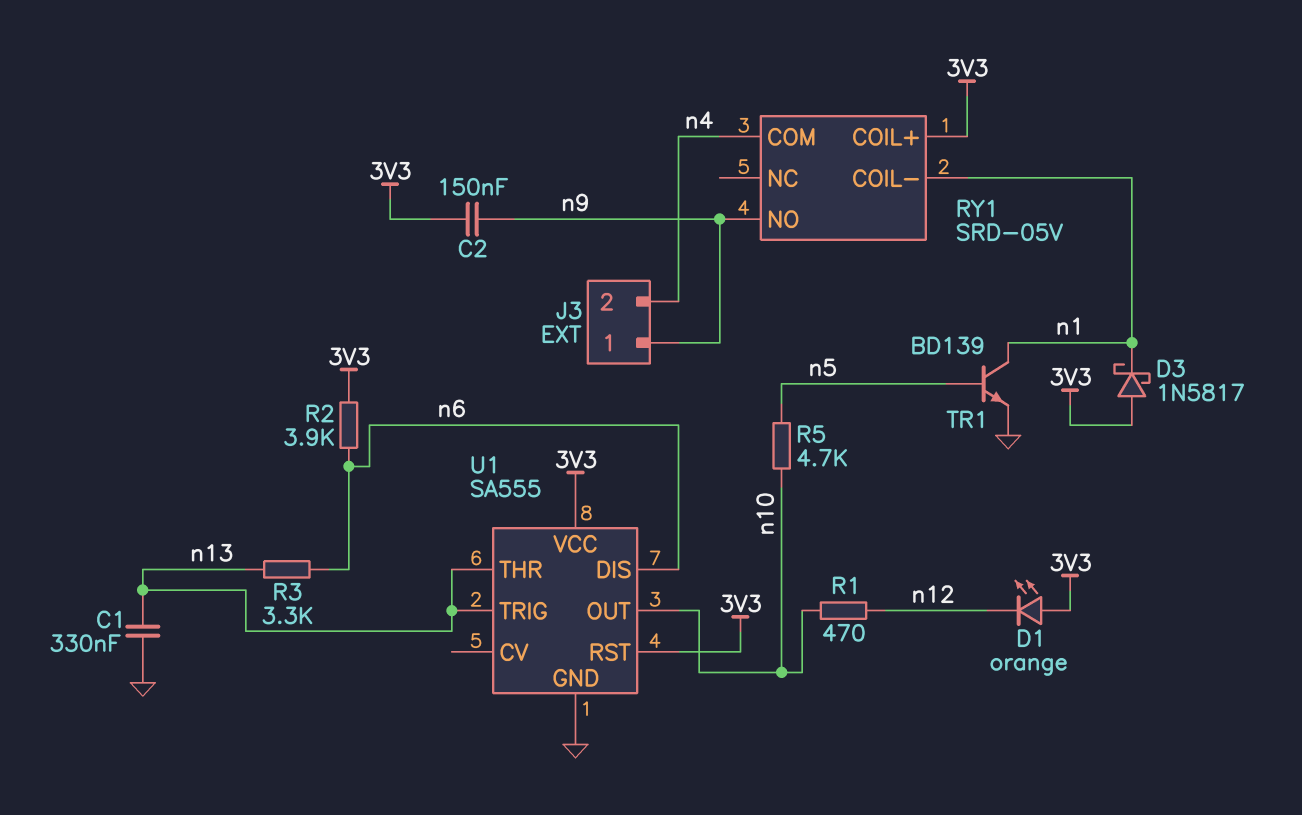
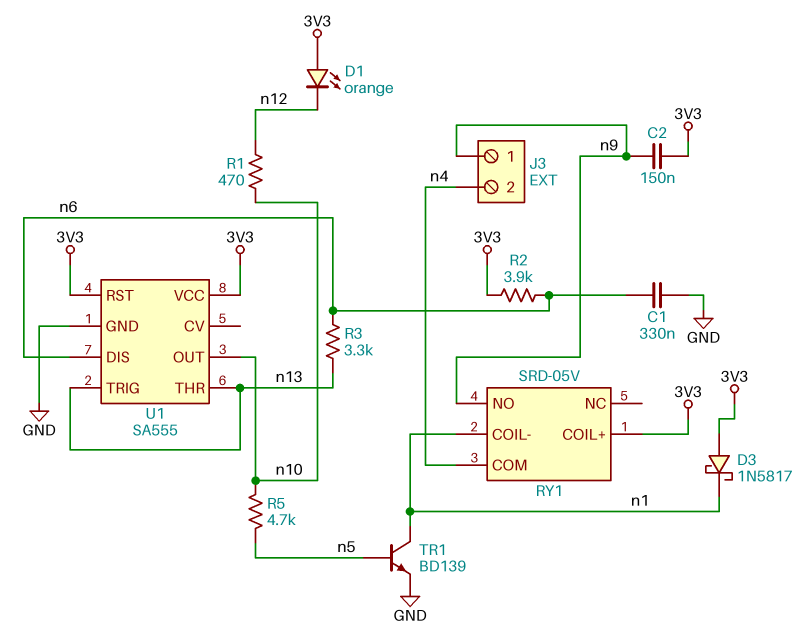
C1: 330nF (GND, n13) -> 330nF (GND, n6)

